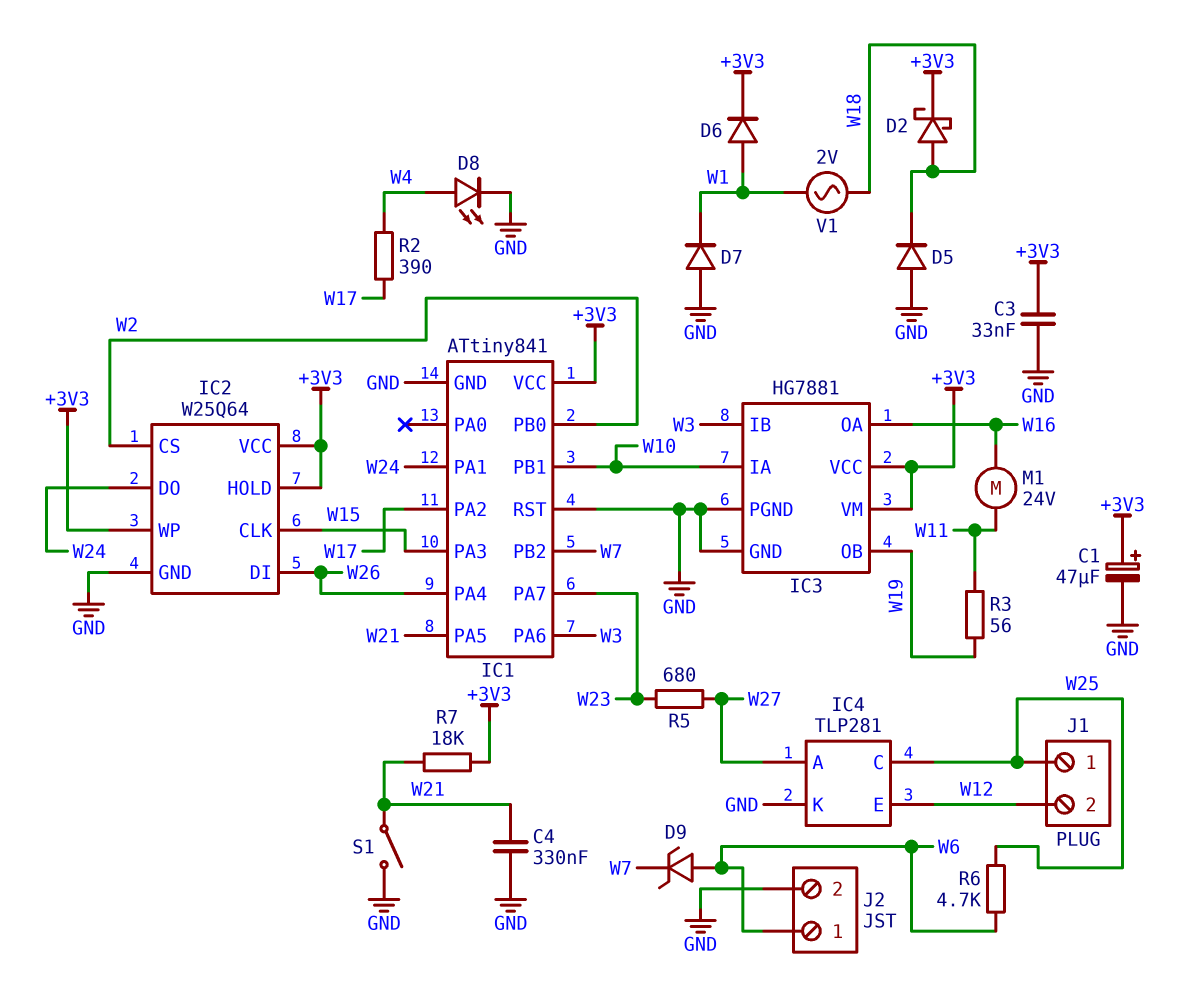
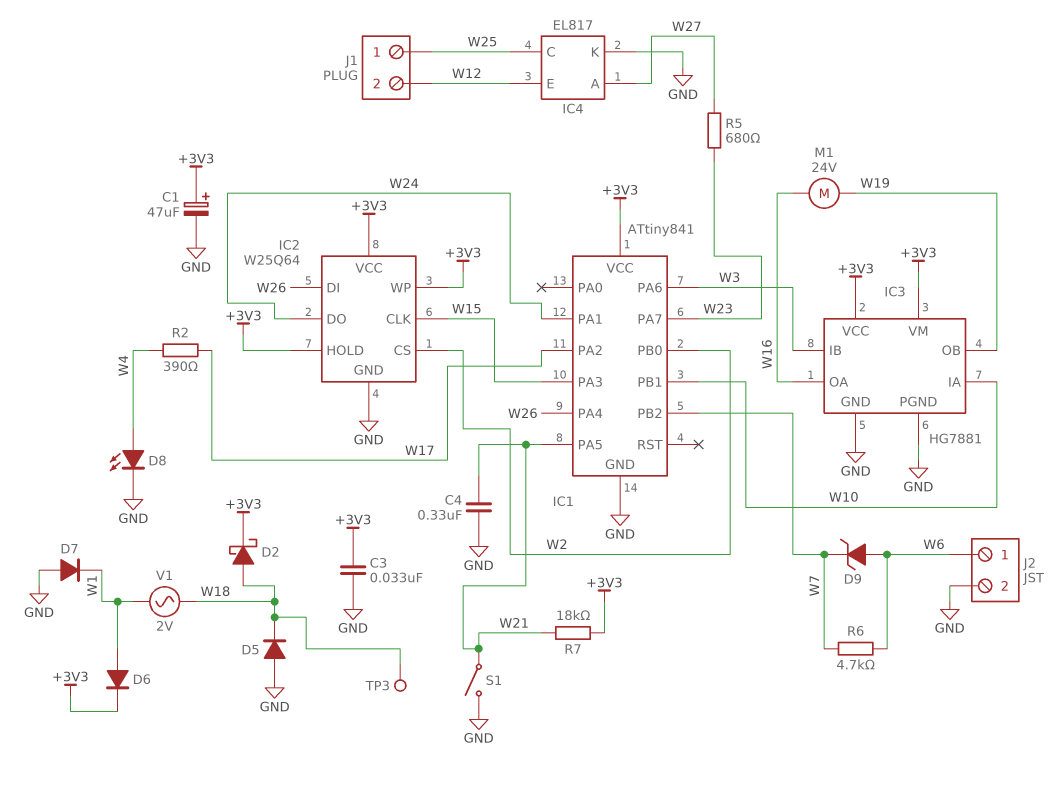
IC1 pin RST: GND -> none
IC4: TLP281 -> EL817
M1: motor 24V (W11, W16) -> motor 24V (W16, W19)
R3: 56 (W11, W19) -> none
R6: 4.7k (W6, W25) -> 4.7k (W6, W7)
TP3: none -> test point (W18)

